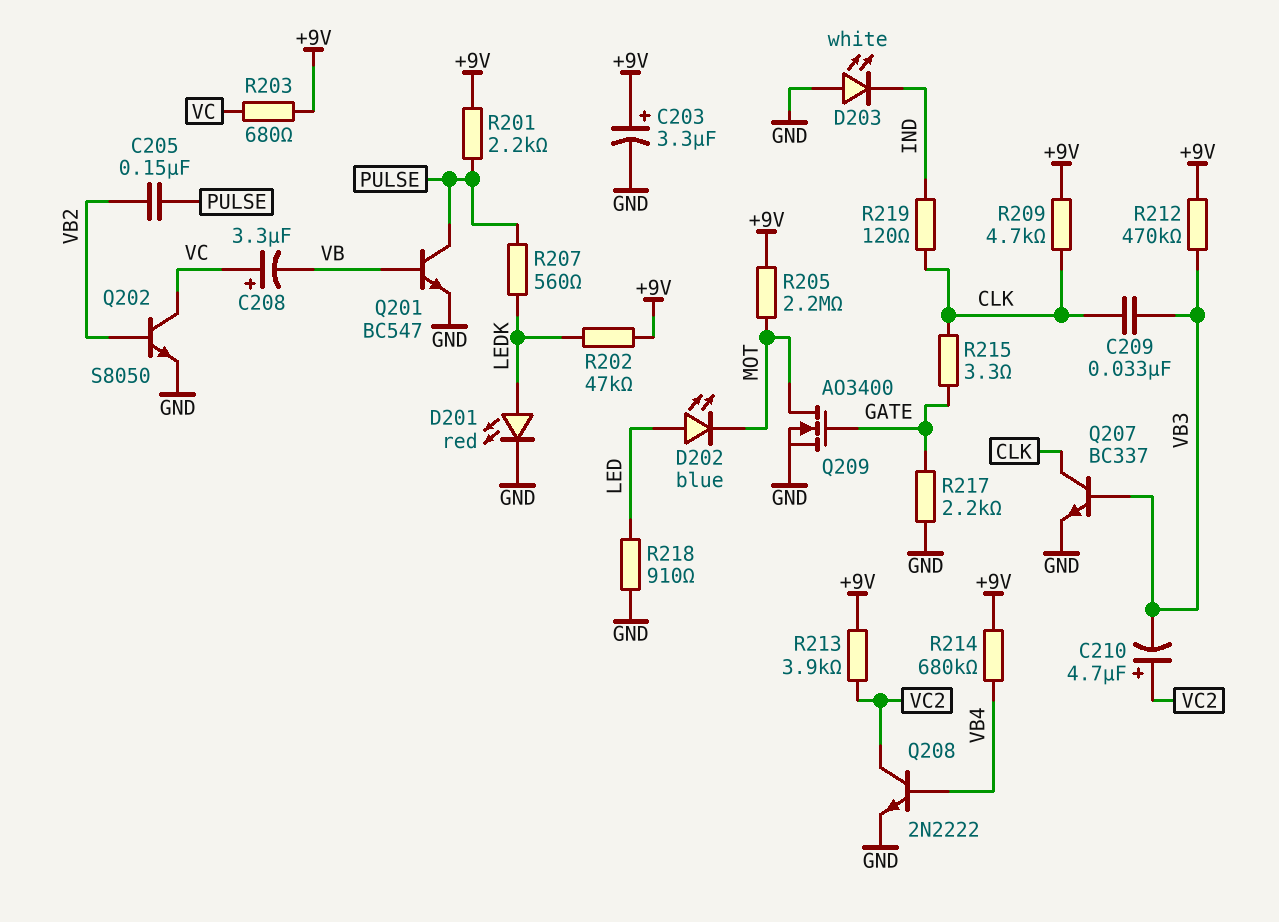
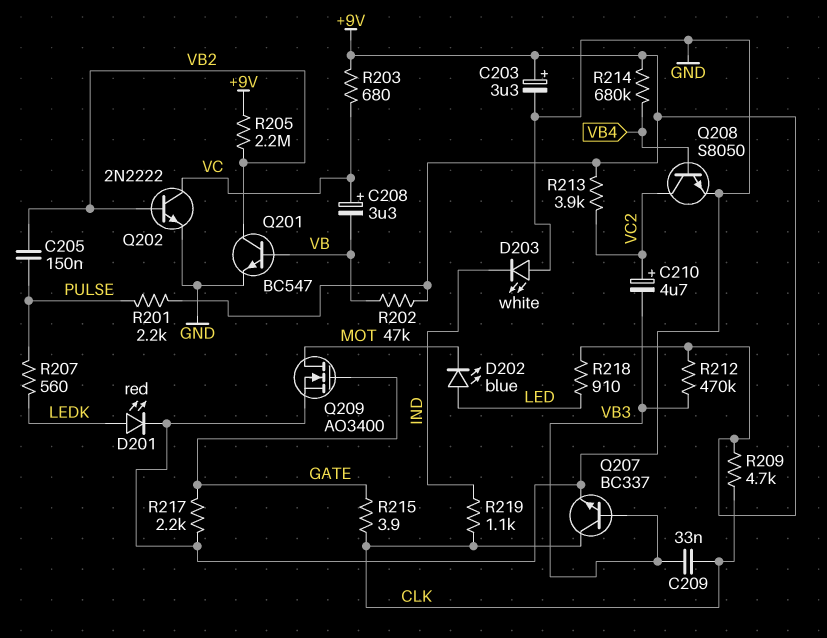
Q201: NPN BC547 (B VB, C PULSE, E GND) -> NPN BC547 (B VB, C VB2, E GND)
Q202: NPN S8050 (B VB2, C VC, E GND) -> NPN 2N2222 (B VB2, C VC, E GND)
Q208: NPN 2N2222 (B VB4, C VC2, E GND) -> NPN S8050 (B VB4, C VC2, E GND)
R202: 47k (+9V, LEDK) -> 47k (+9V, VB)
R205: 2.2M (+9V, MOT) -> 2.2M (+9V, VB2)
R215: 3.3 (CLK, GATE) -> 3.9 (CLK, GATE)
R218: 910 (GND, LED) -> 910 (+9V, LED)
R219: 120 (CLK, IND) -> 1.1k (CLK, IND)

